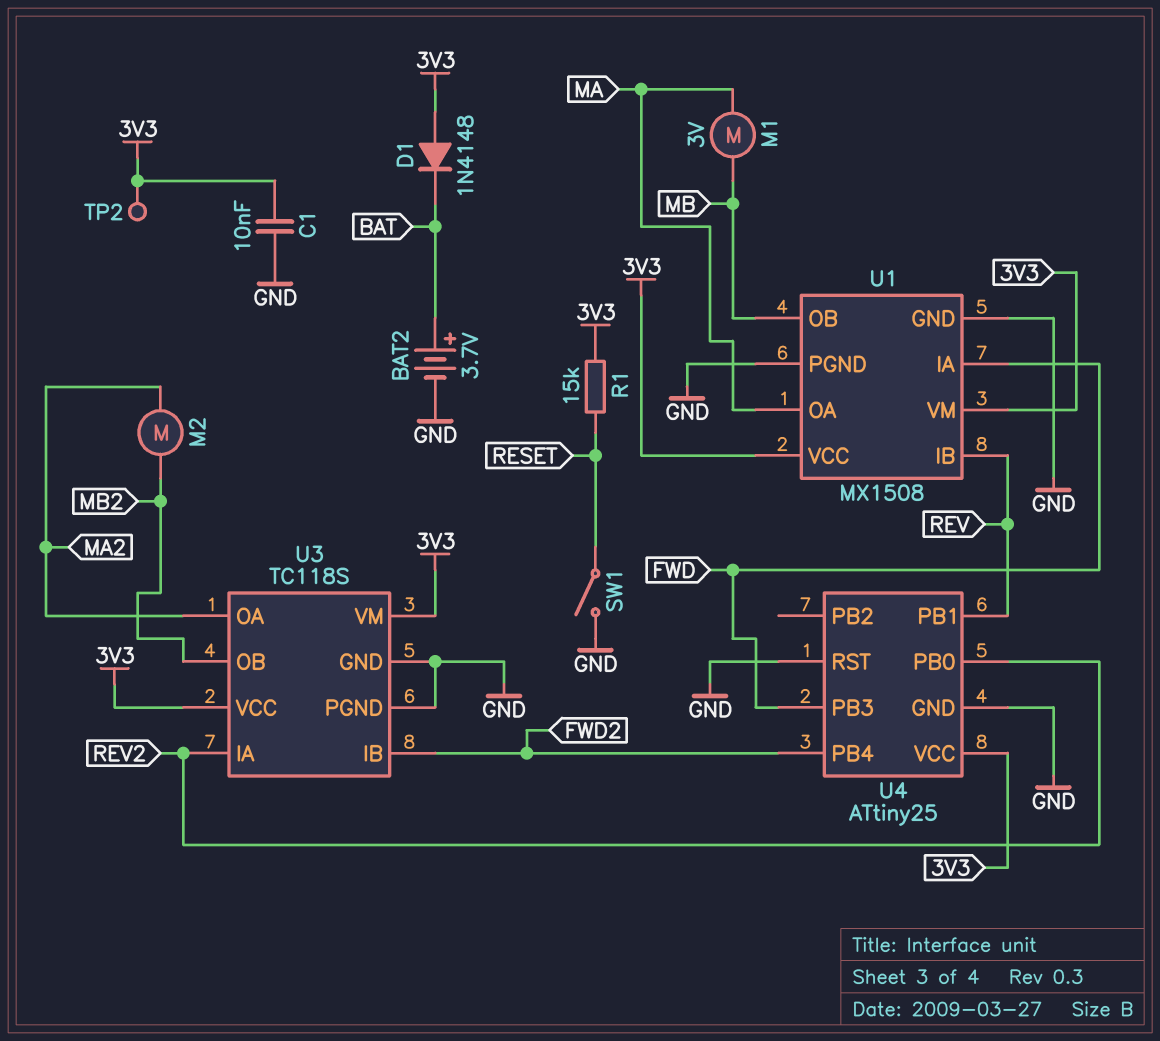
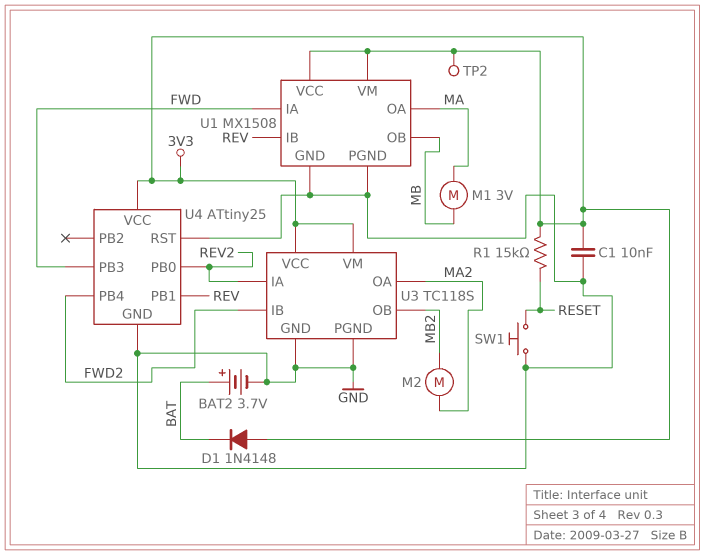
SW1: switch (GND, RESET) -> button (GND, RESET)

